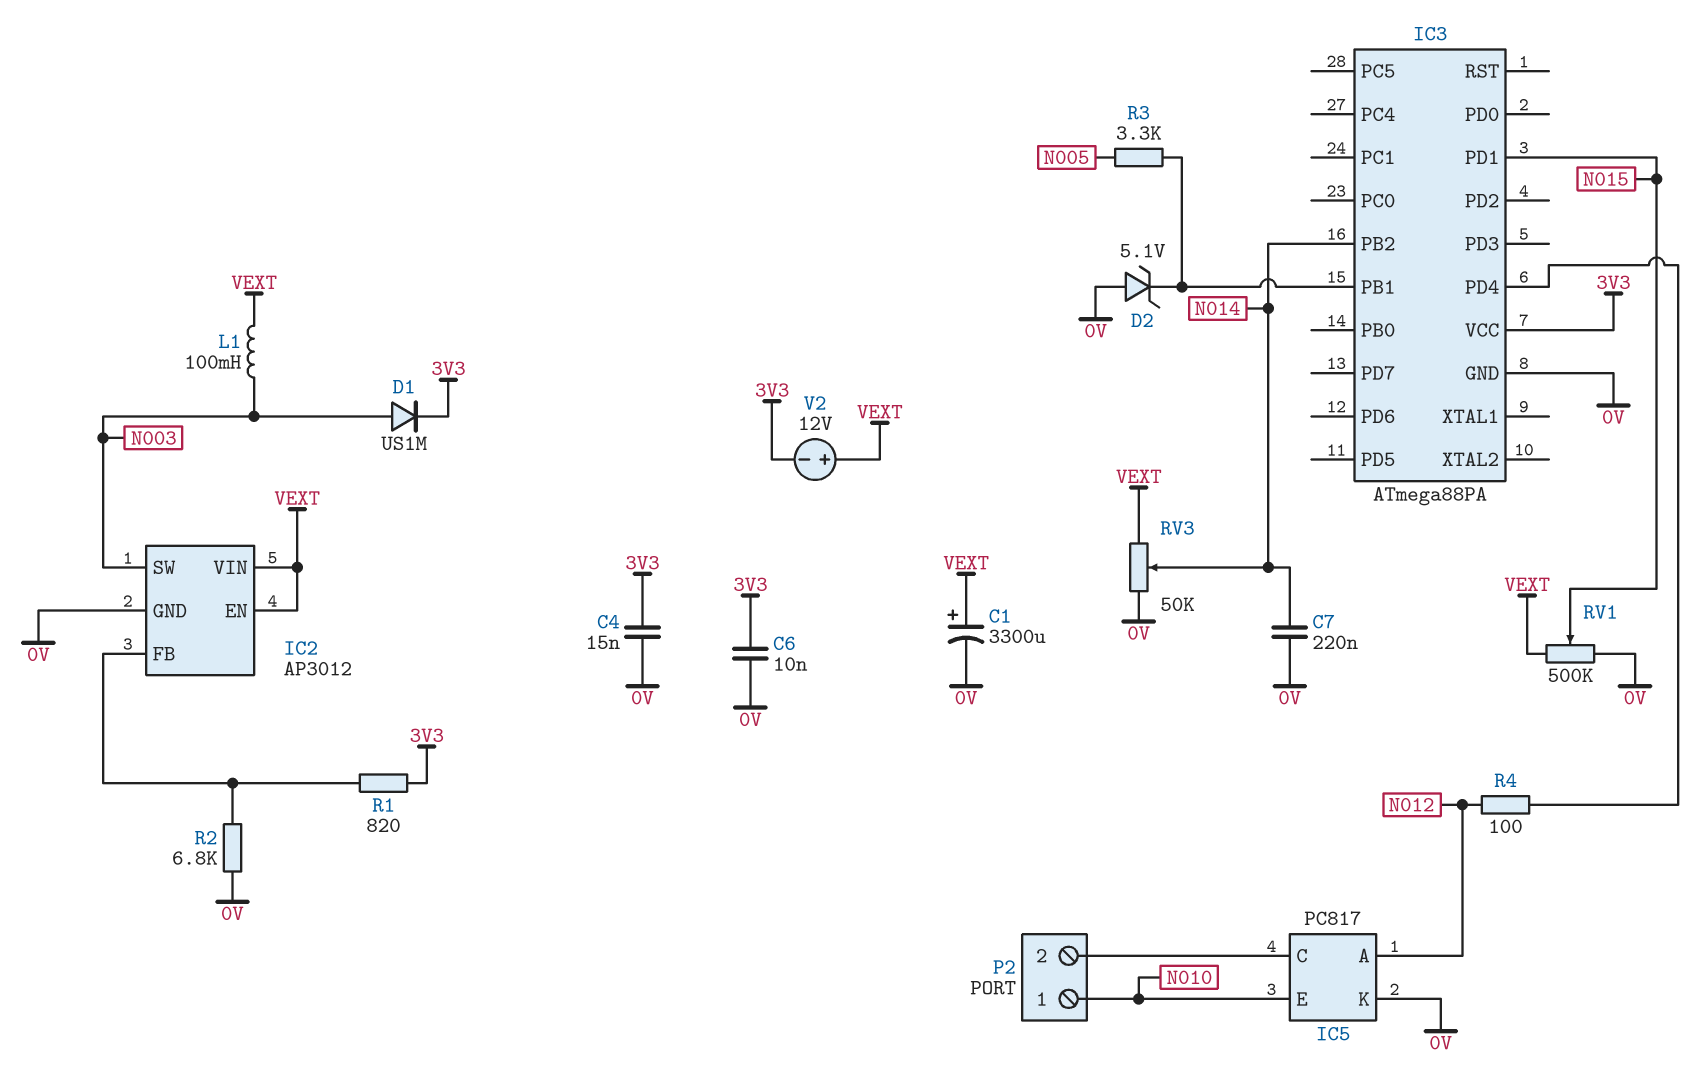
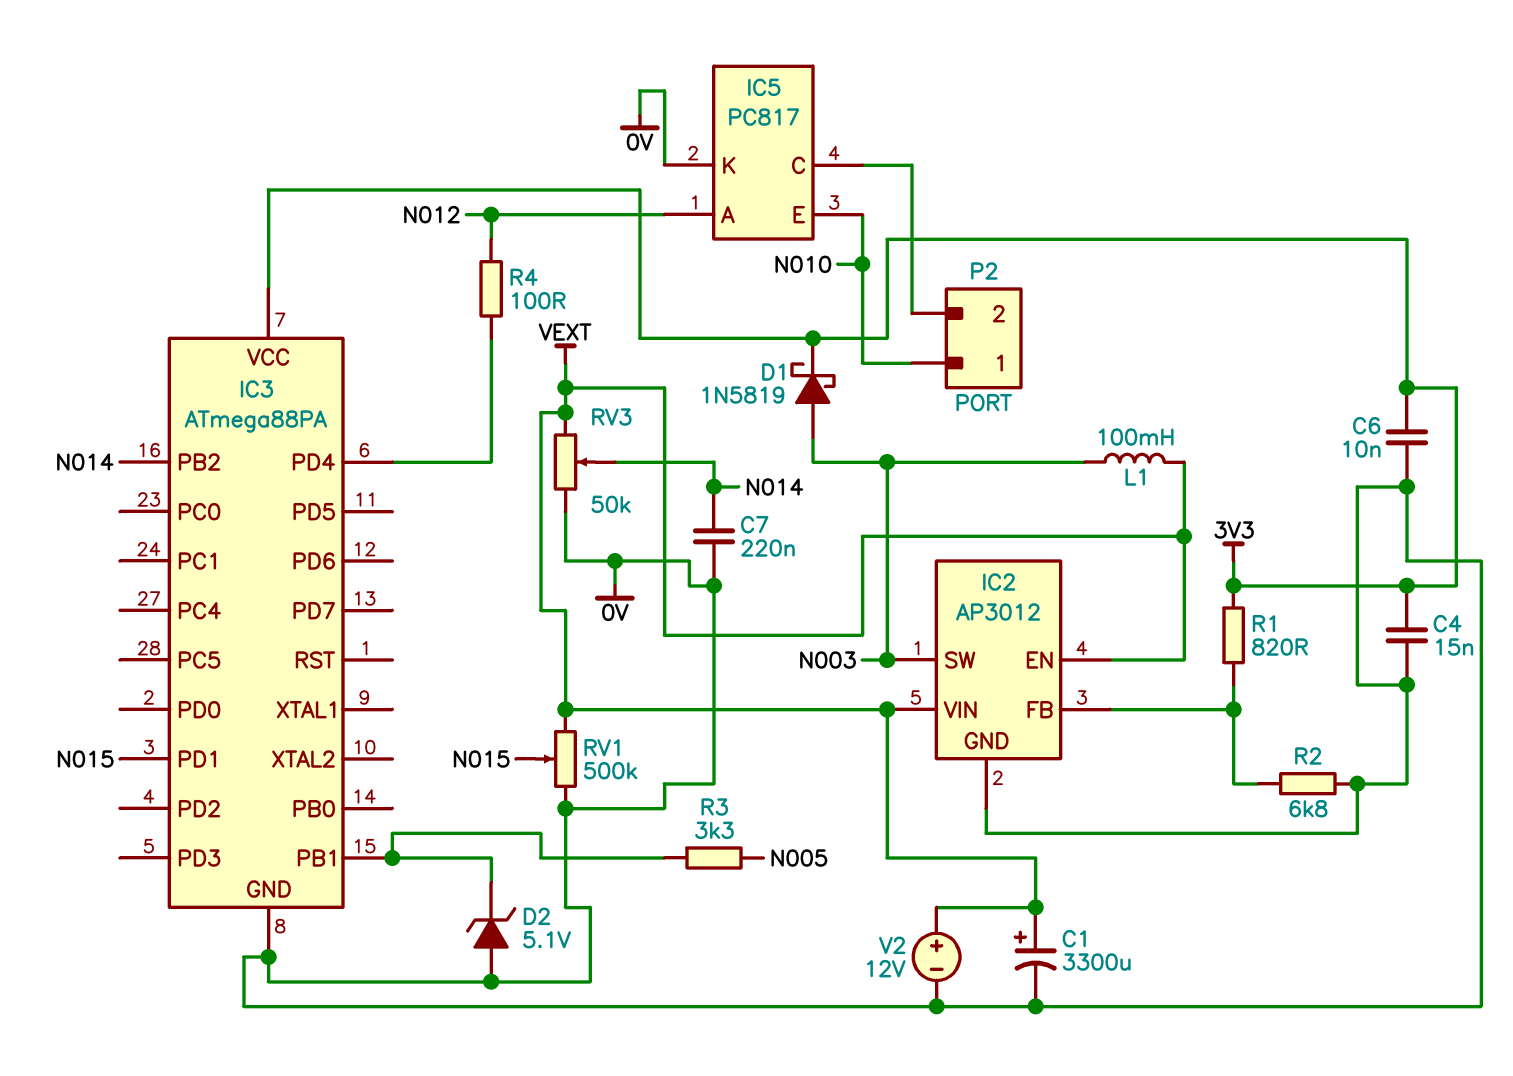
D1: diode US1M (A N003, K 3V3) -> schottky 1N5819 (A N003, K 3V3)
V2: 12V (plus VEXT, minus 3V3) -> 12V (plus VEXT, minus 0V)

